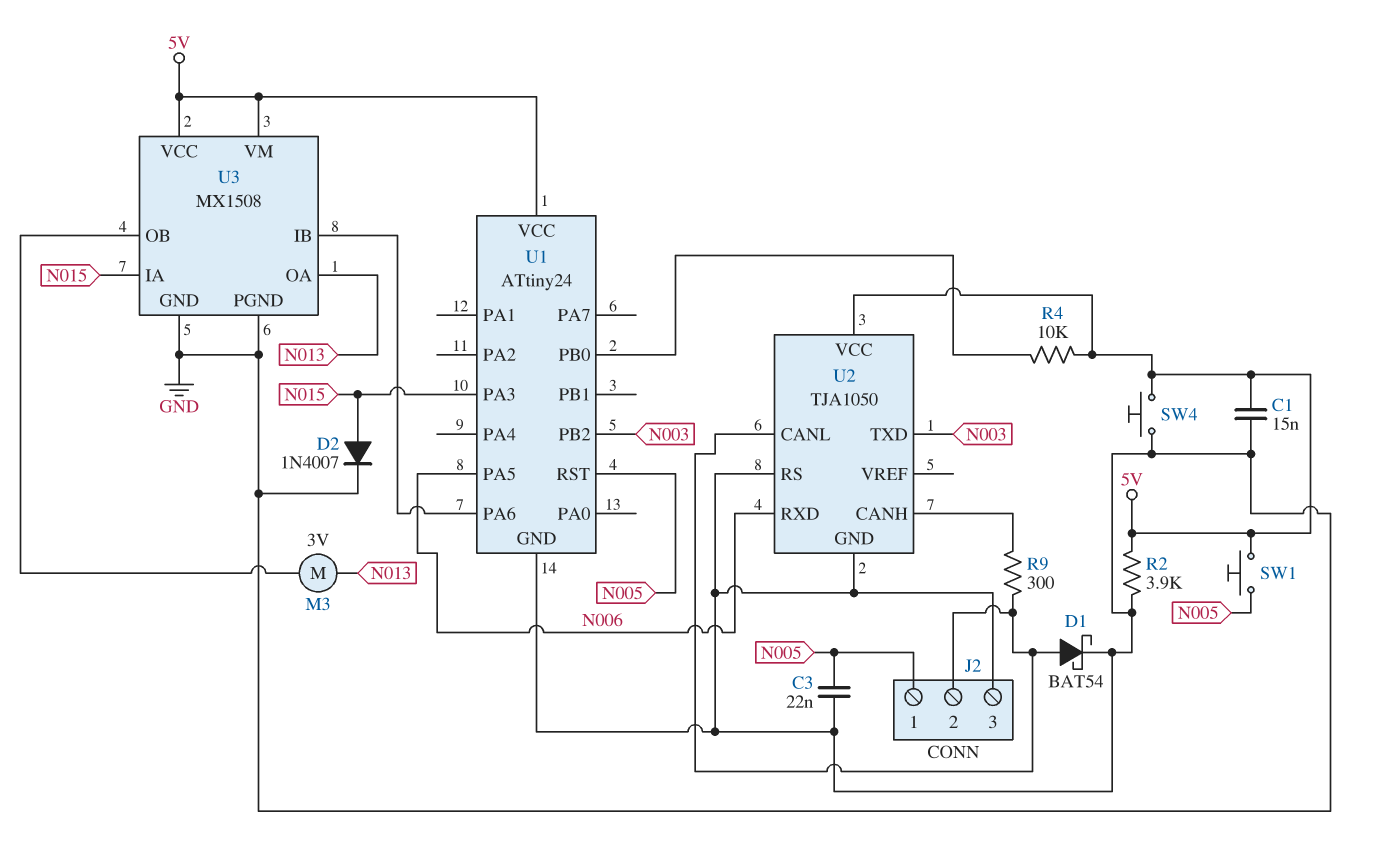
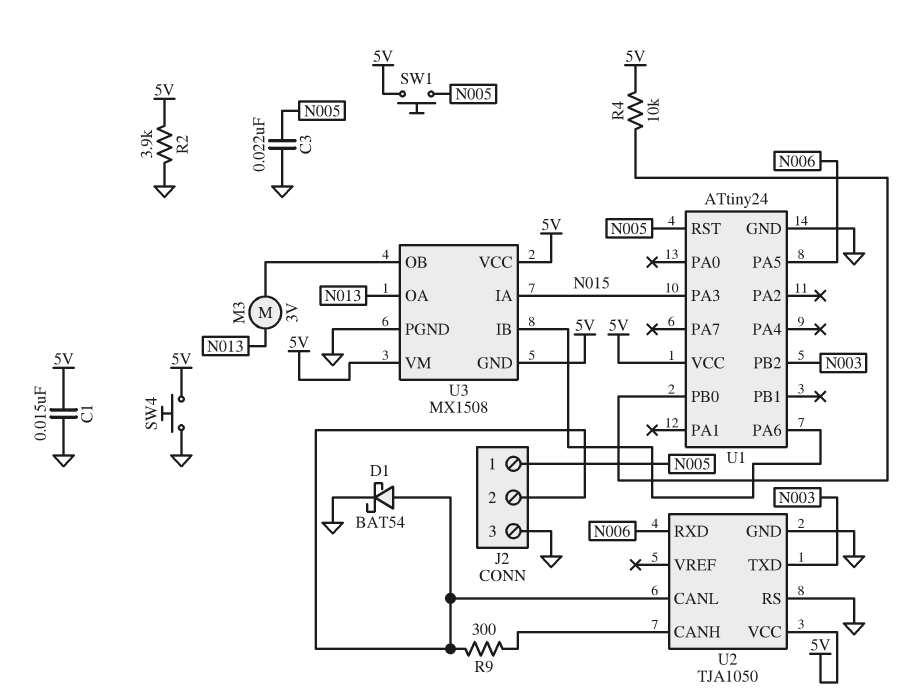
D2: diode 1N4007 (A N015, K GND) -> none
U3 pin GND: GND -> 5V

